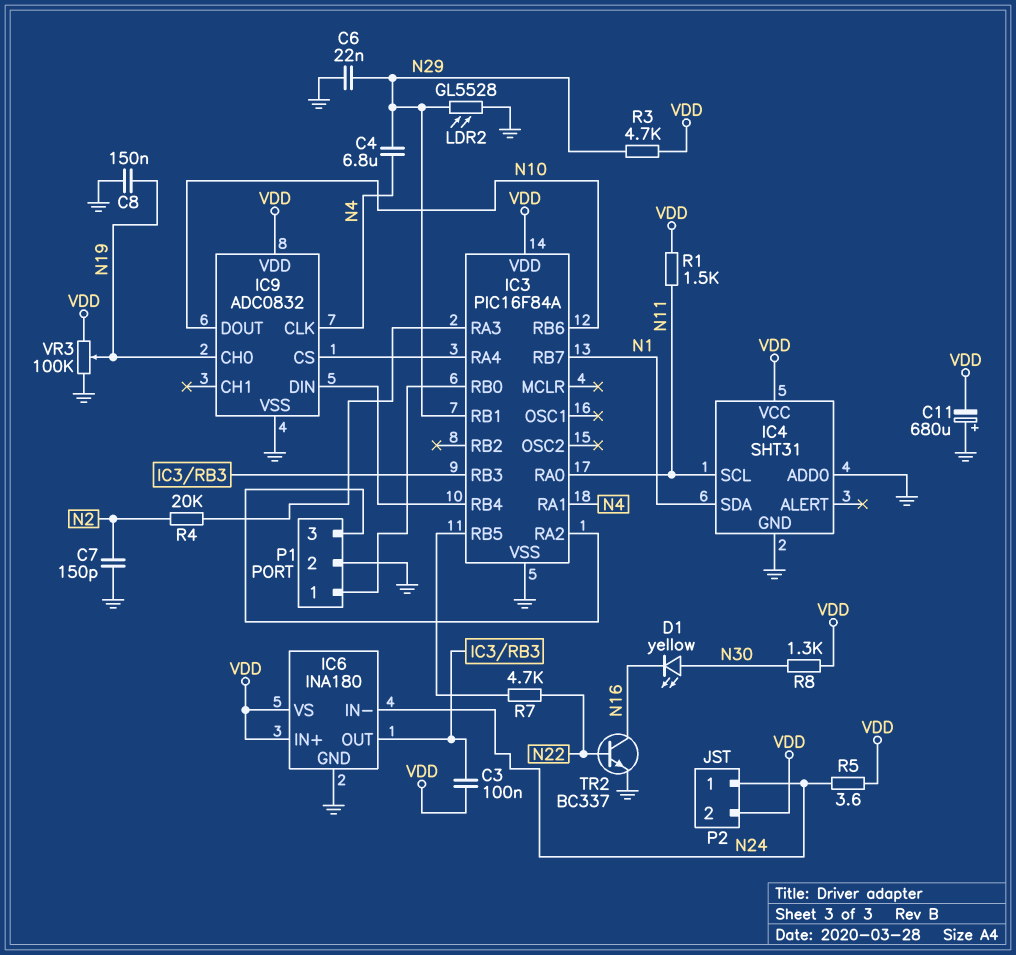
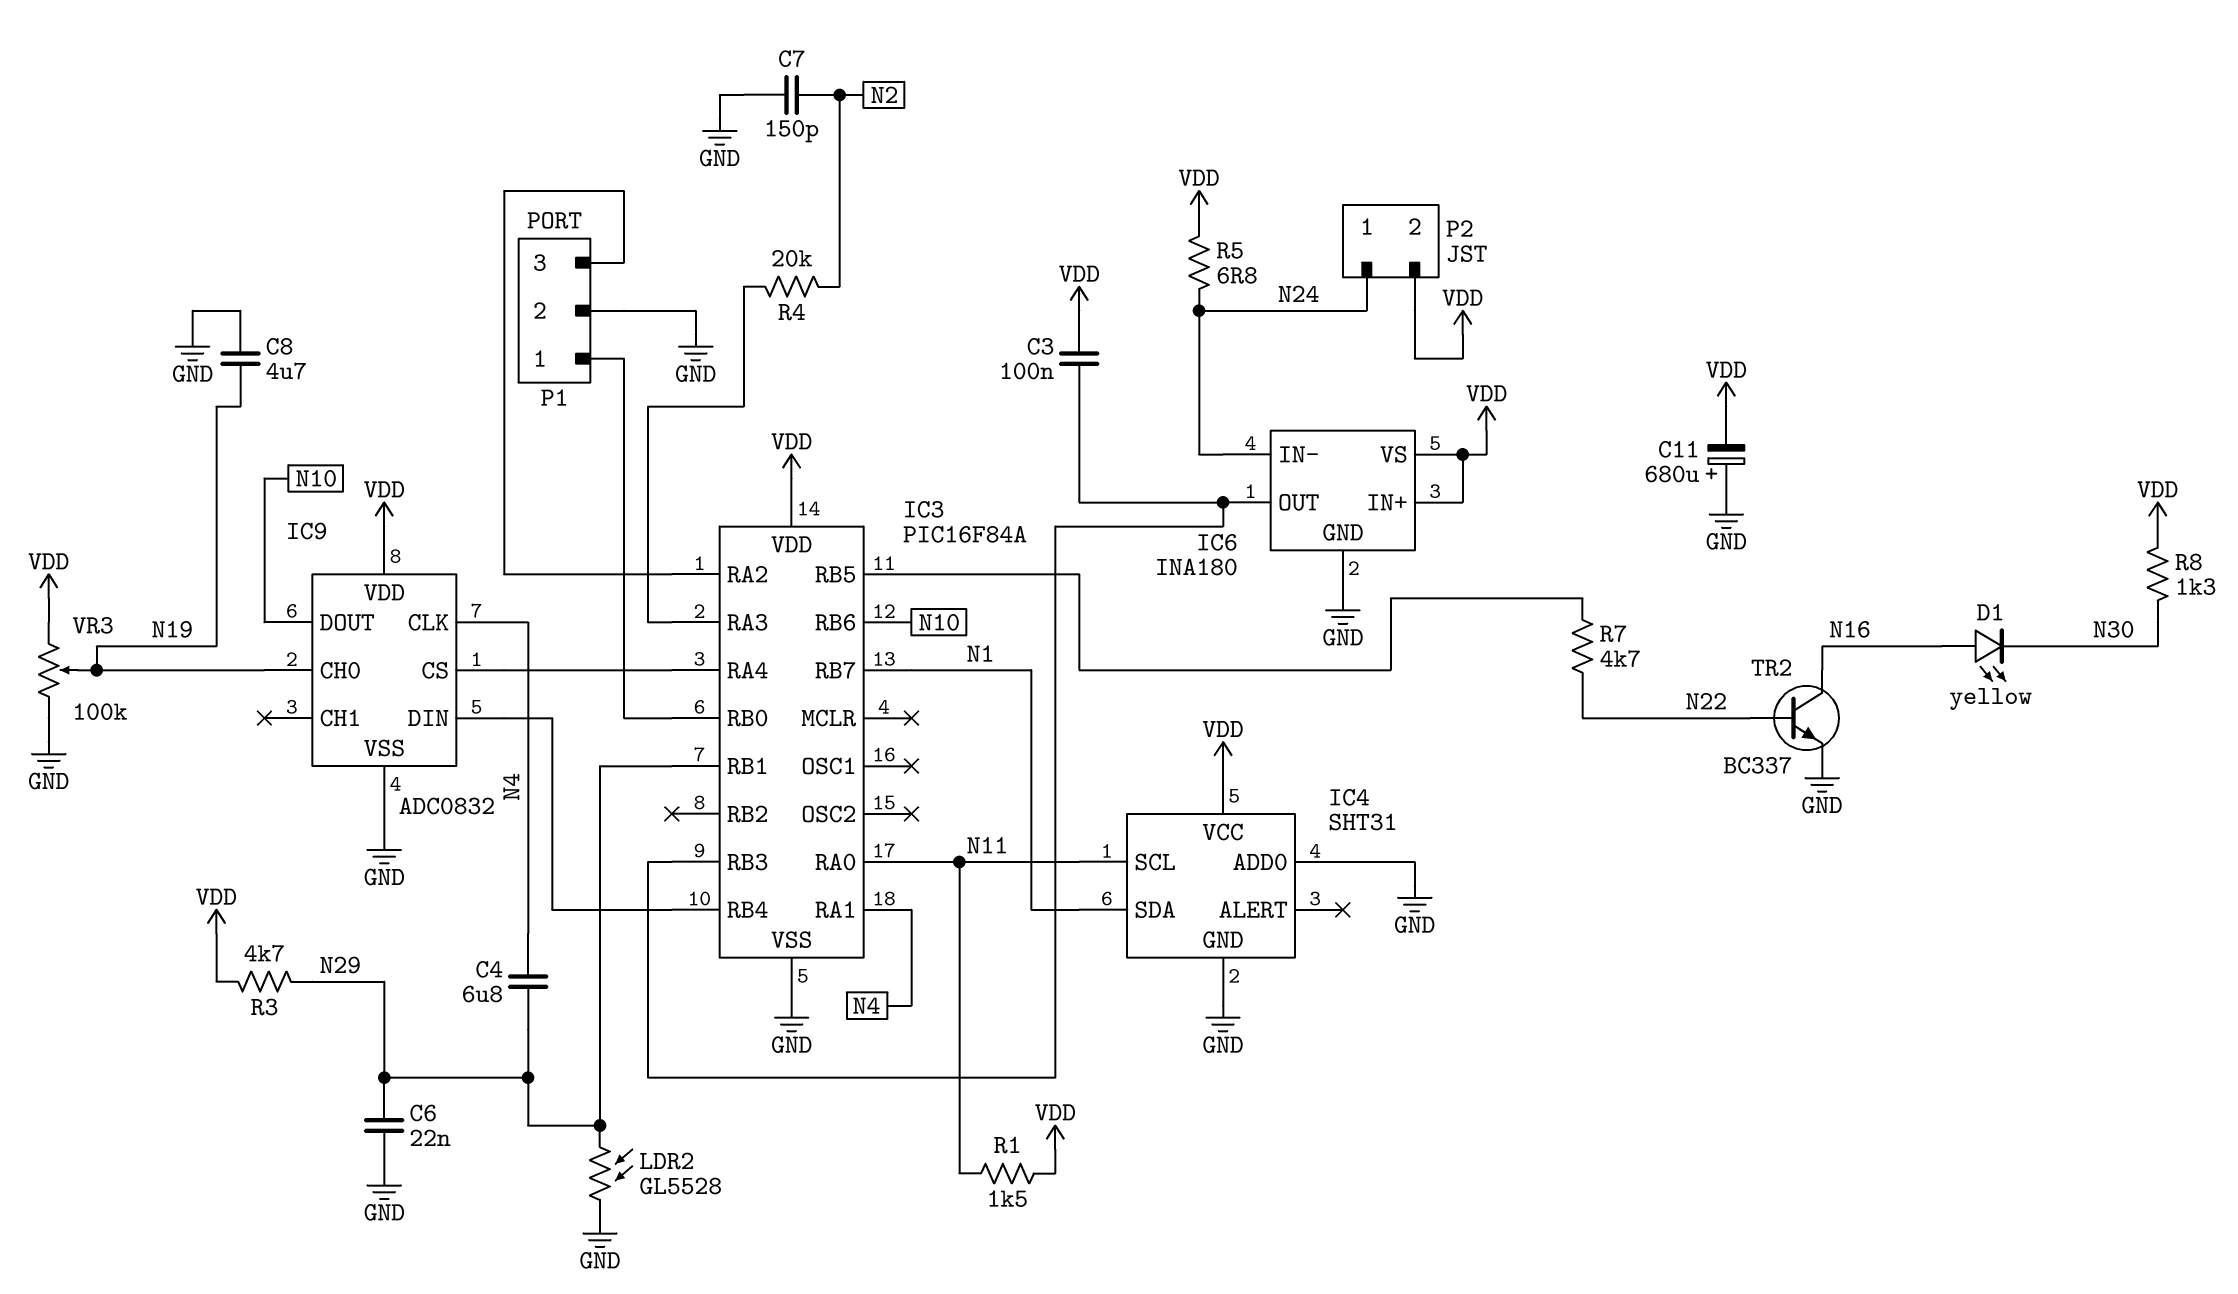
C8: 150nF (GND, N19) -> 4.7uF (GND, N19)
D1: LED yellow (A N30, K N16) -> LED yellow (A N16, K N30)
R5: 3.6 (N24, VDD) -> 6.8 (N24, VDD)

